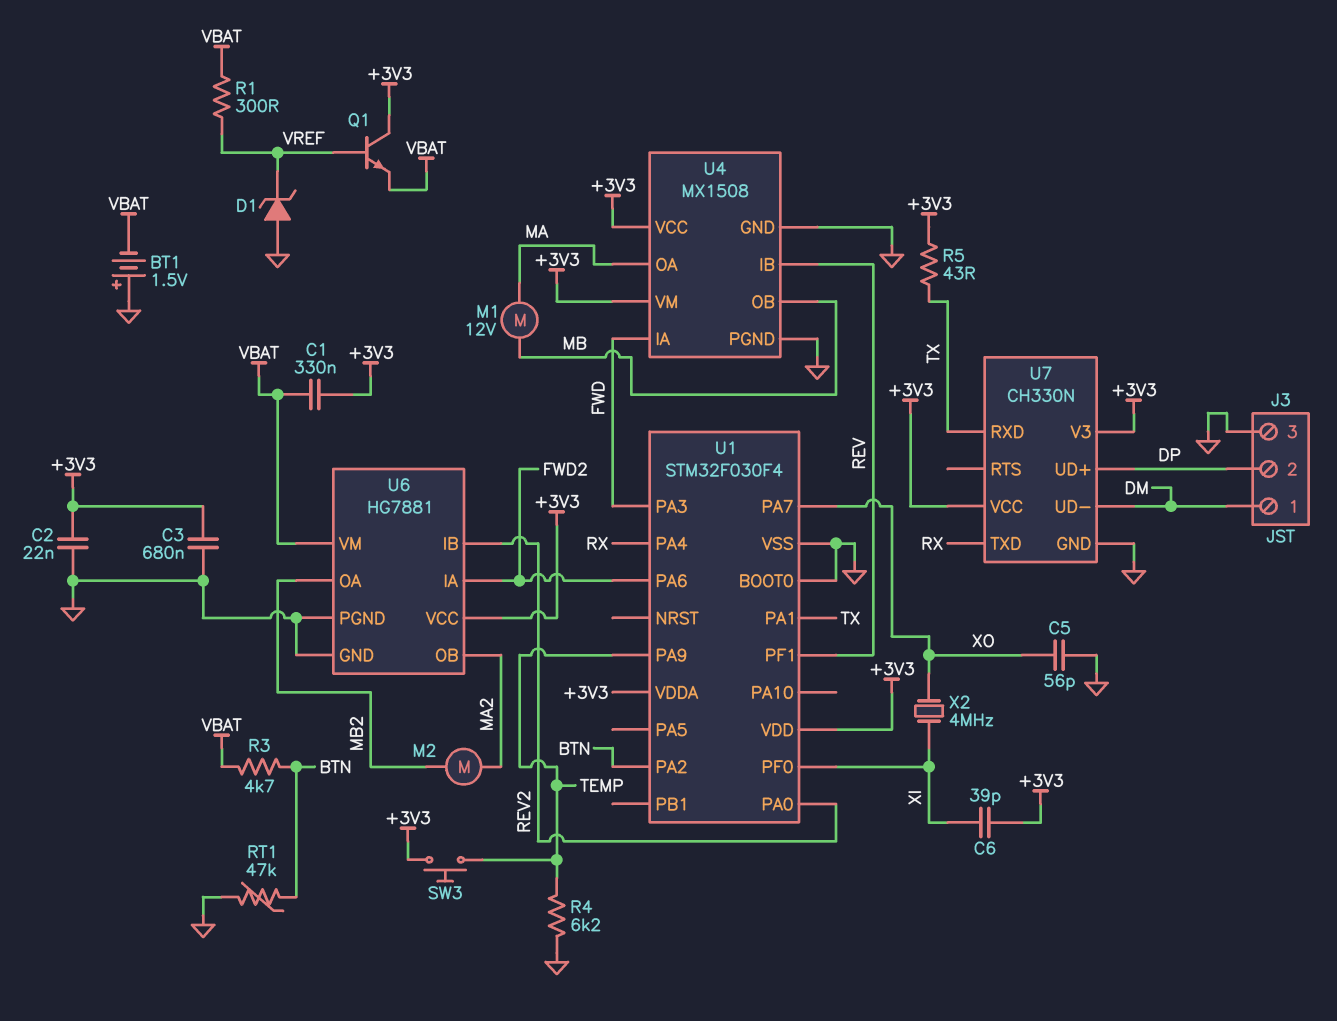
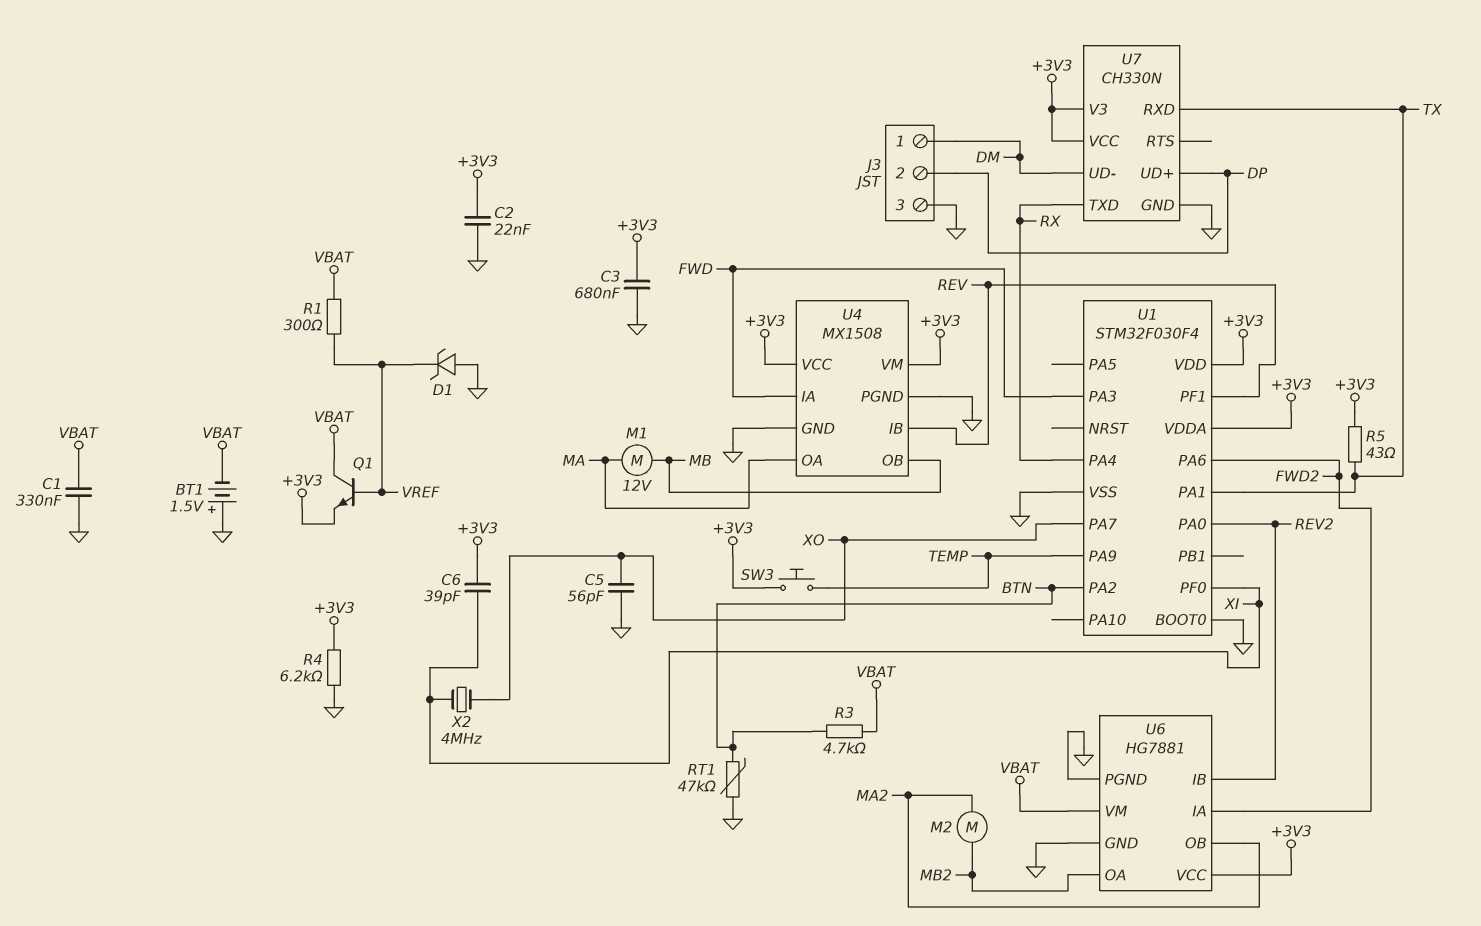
C1: 330nF (+3V3, VBAT) -> 330nF (GND, VBAT)
Q1: NPN (B VREF, C +3V3, E VBAT) -> NPN (B VREF, C VBAT, E +3V3)
R4: 6.2k (GND, TEMP) -> 6.2k (+3V3, GND)

